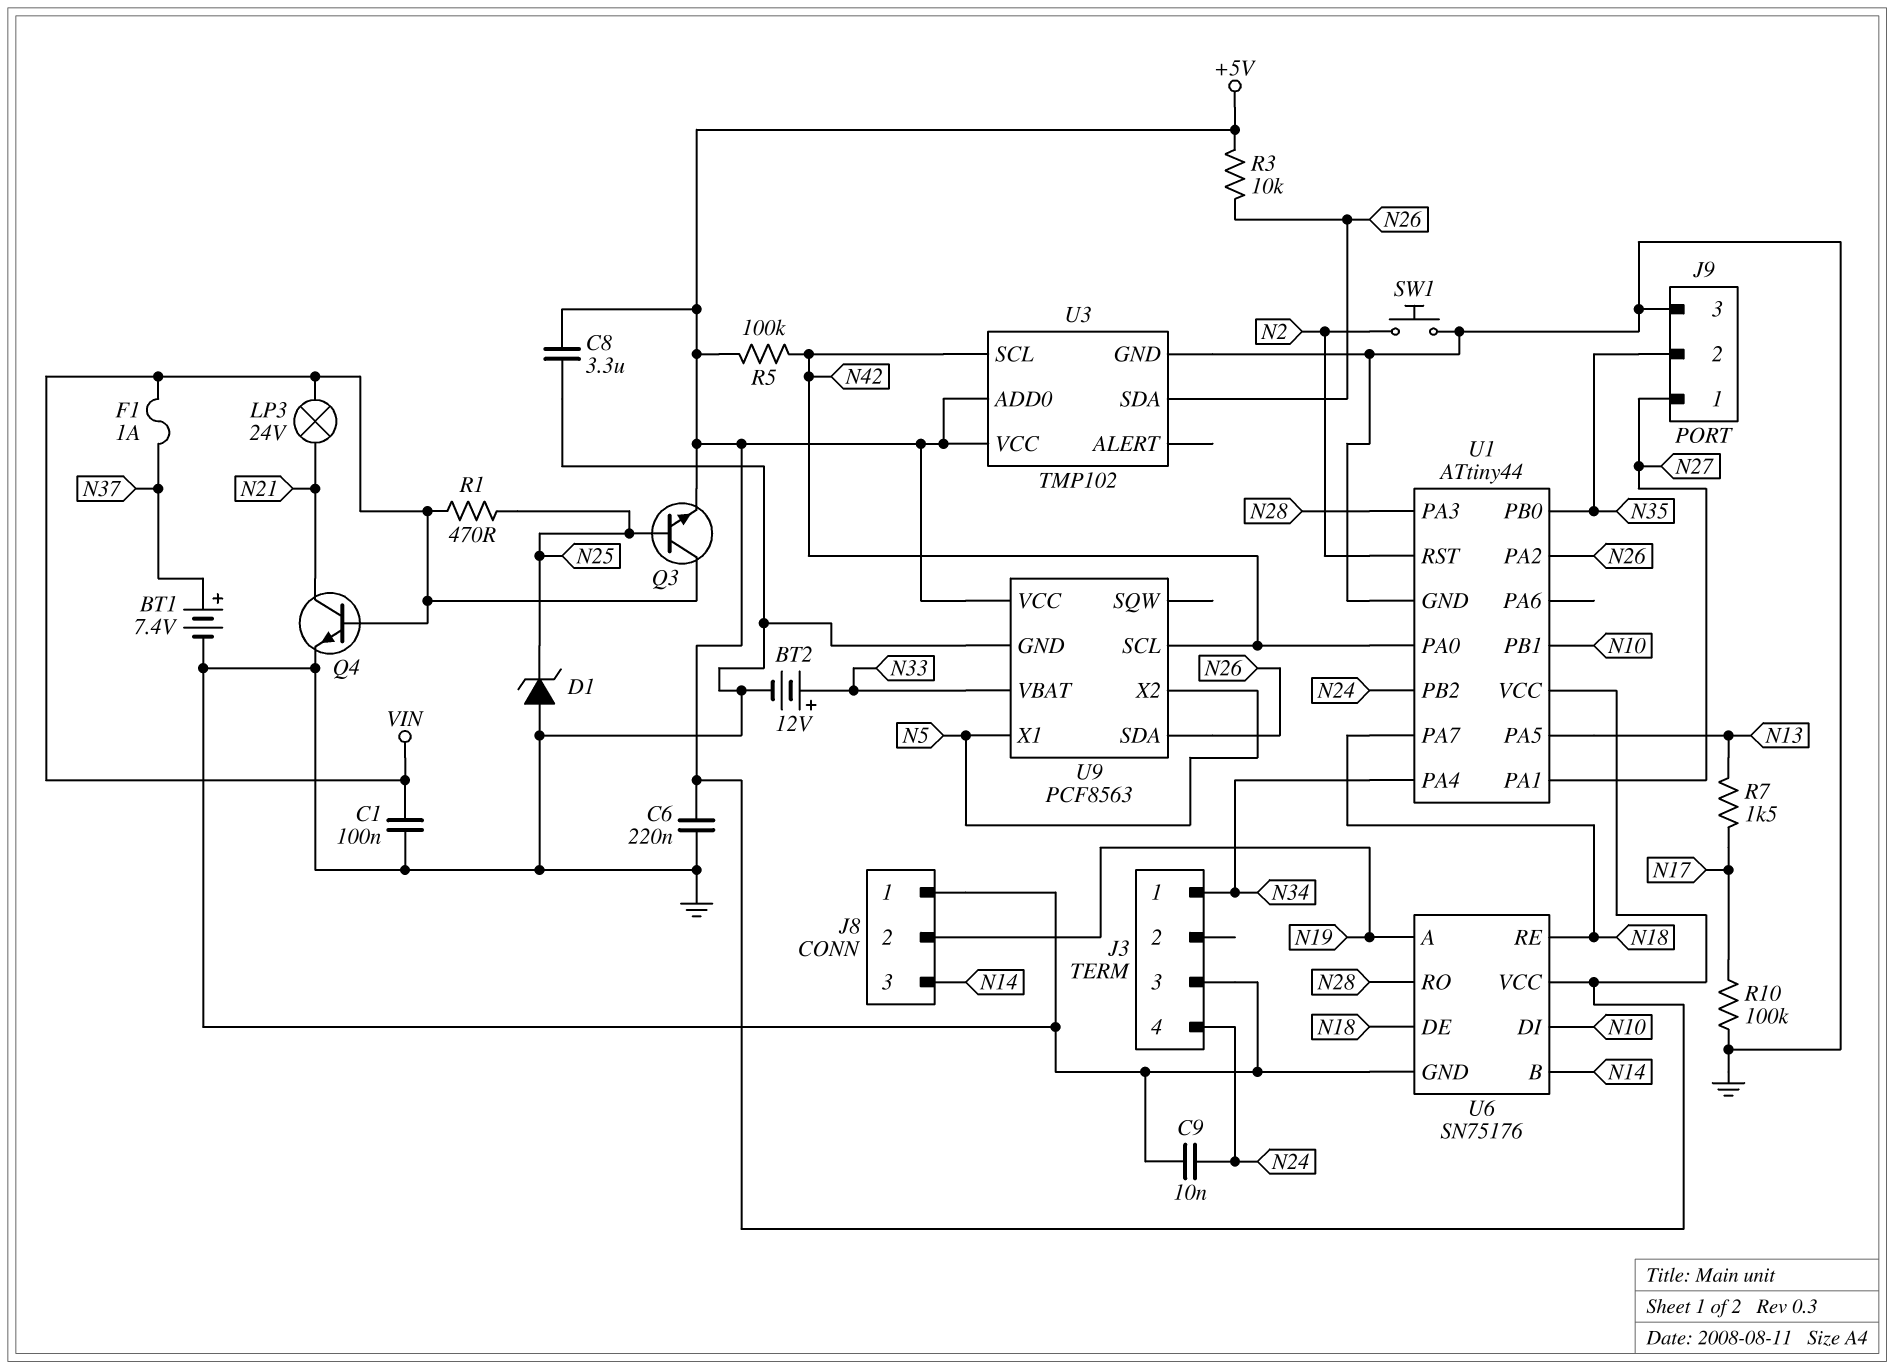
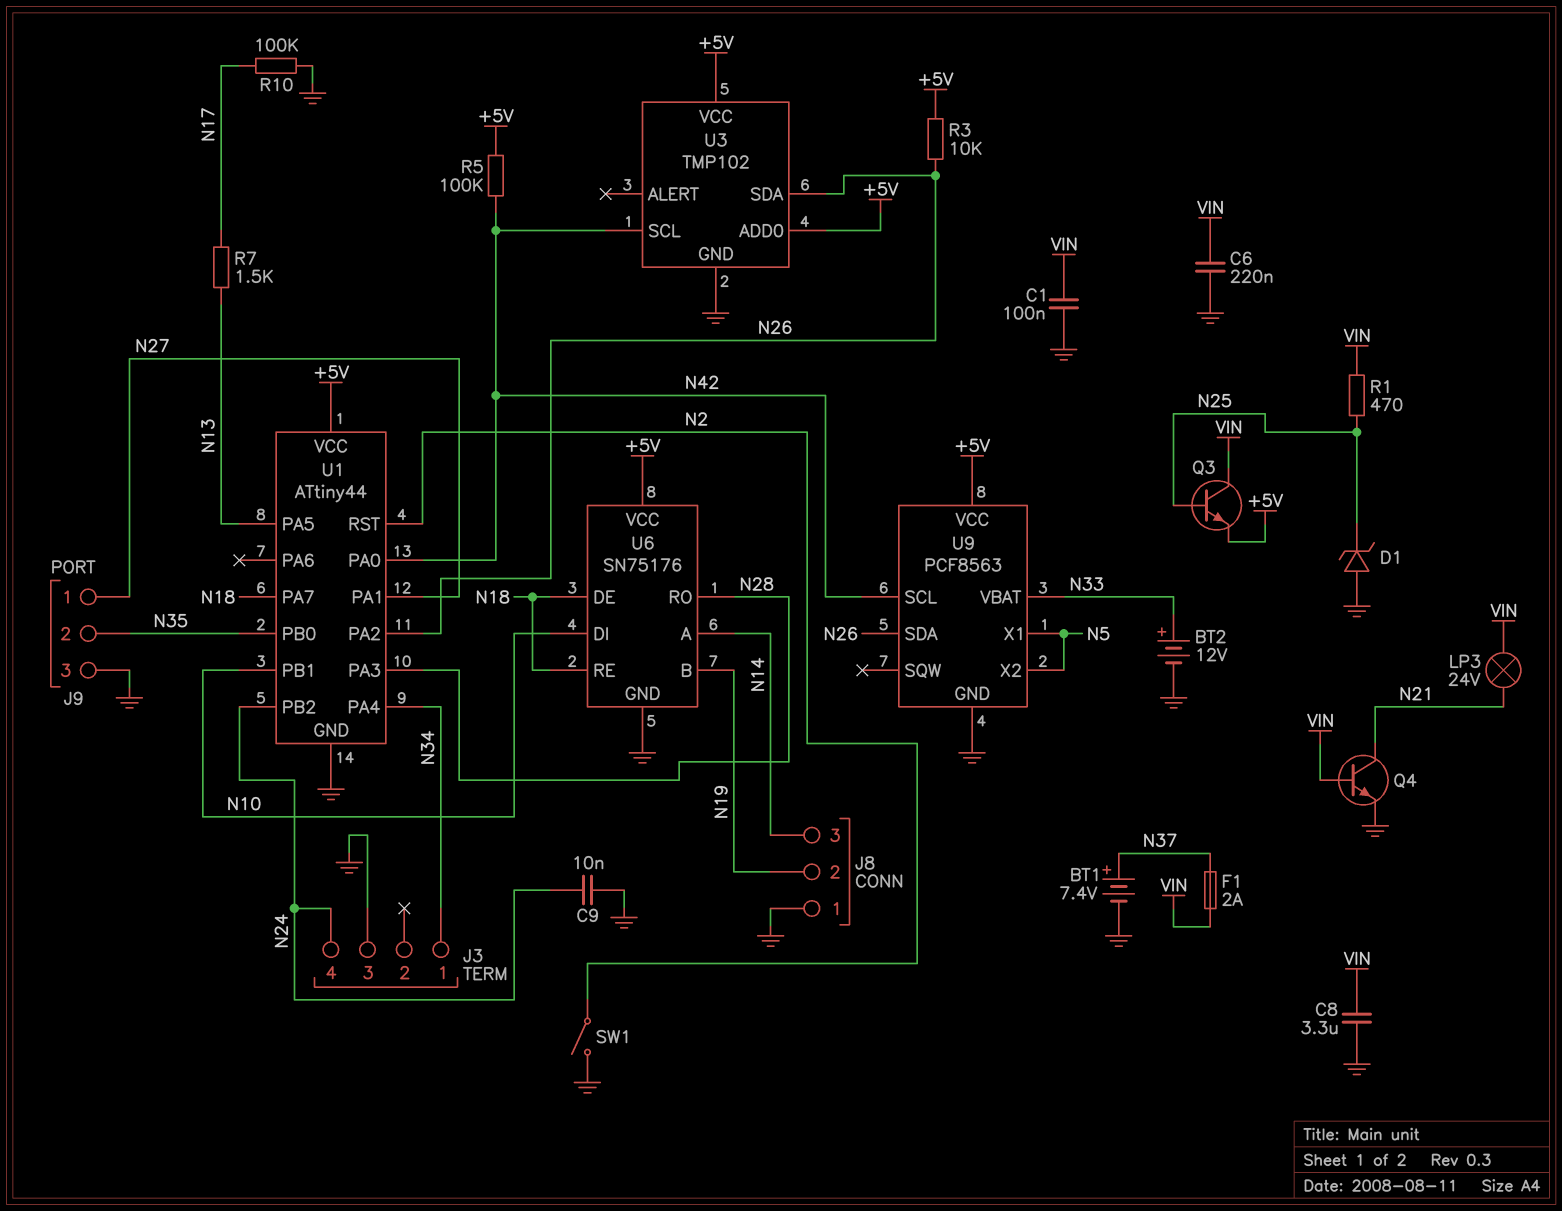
C6: 220nF (+5V, GND) -> 220nF (GND, VIN)
C8: 3.3uF (+5V, GND) -> 3.3uF (GND, VIN)
F1: 1A (N37, VIN) -> 2A (N37, VIN)
SW1: button (GND, N2) -> switch (GND, N2)
U6 pin A: N19 -> N14
U6 pin B: N14 -> N19

